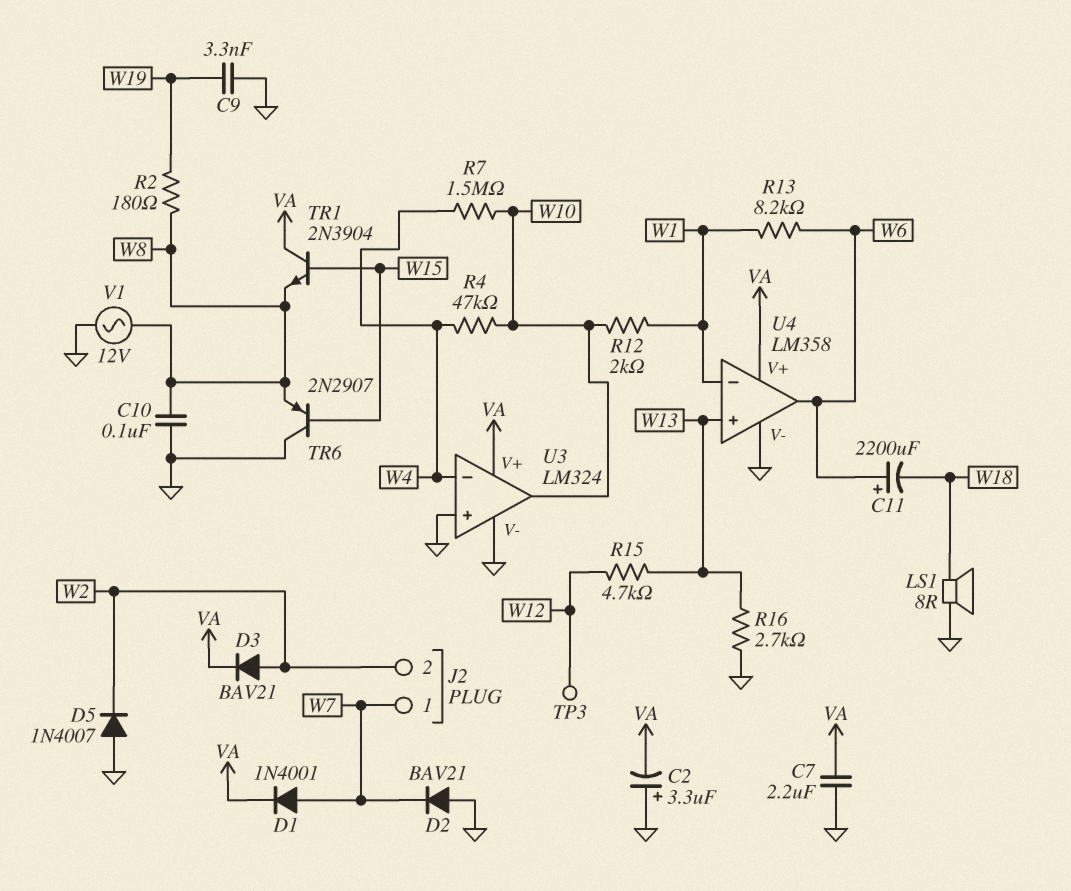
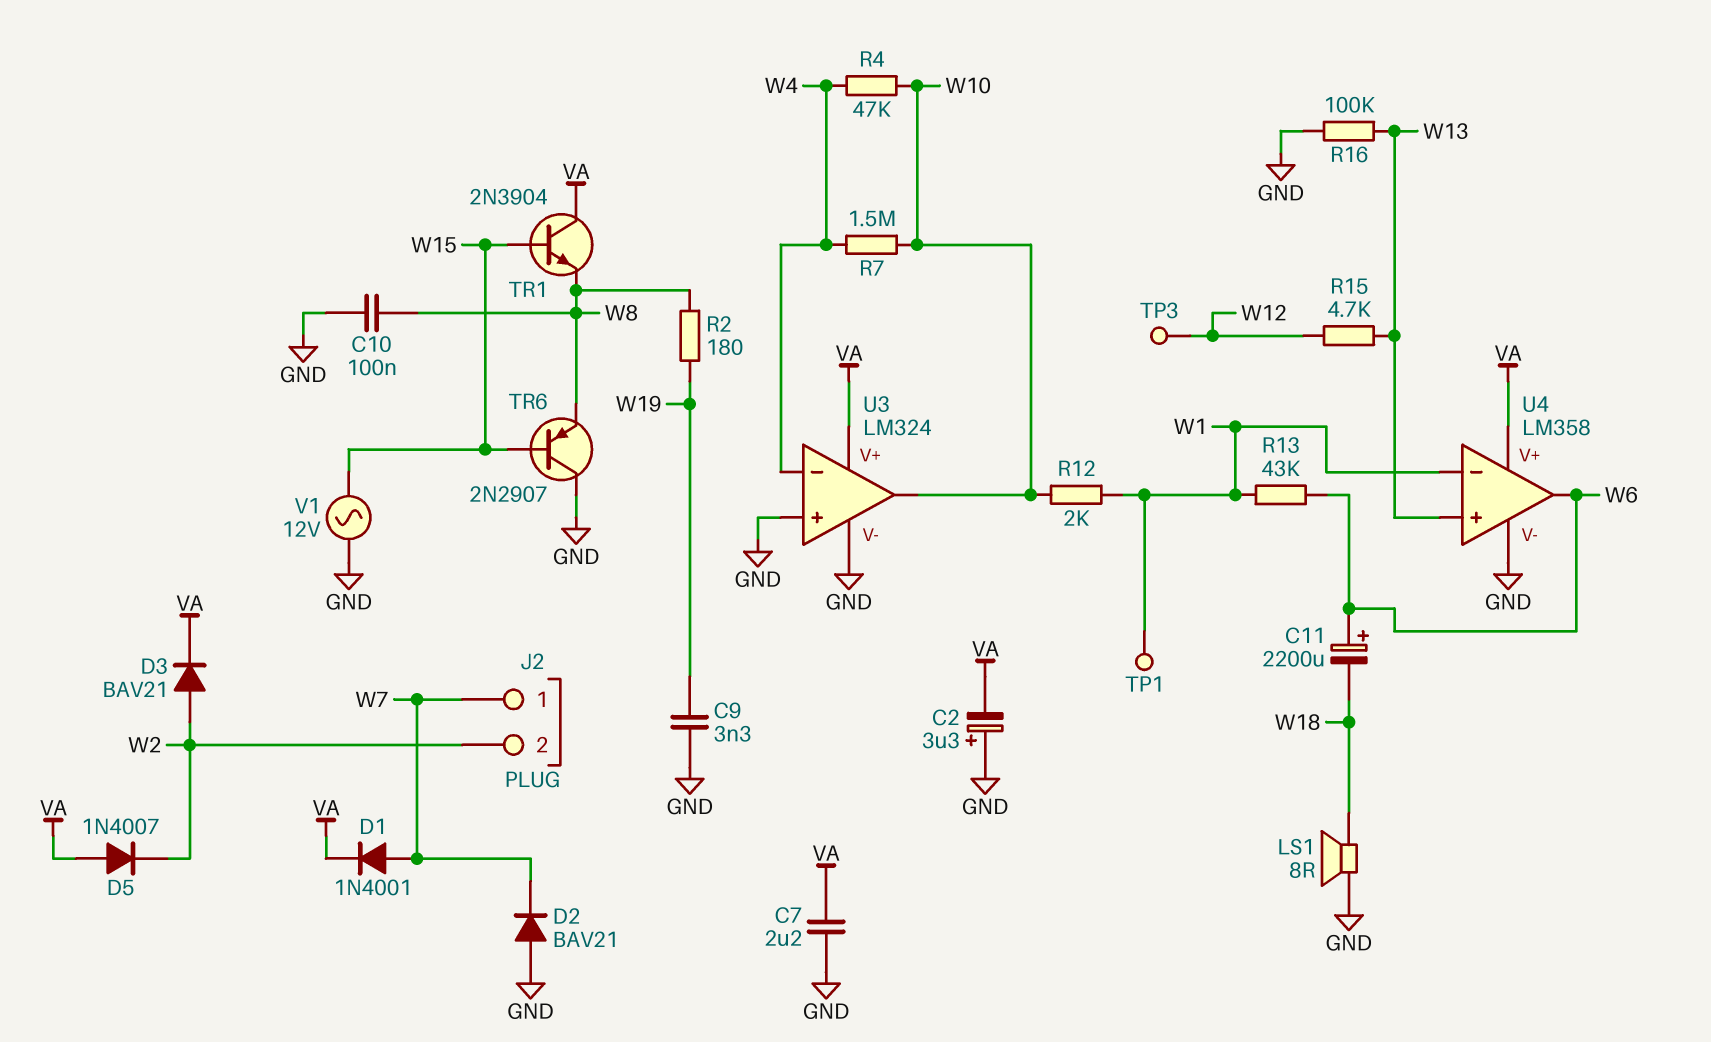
D5: diode 1N4007 (A GND, K W2) -> diode 1N4007 (A VA, K W2)
R13: 8.2k (W1, W6) -> 43k (W1, W6)
R16: 2.7k (GND, W13) -> 100k (GND, W13)
TP1: none -> test point (W1)
V1: AC 12V (GND, W8) -> AC 12V (GND, W15)

